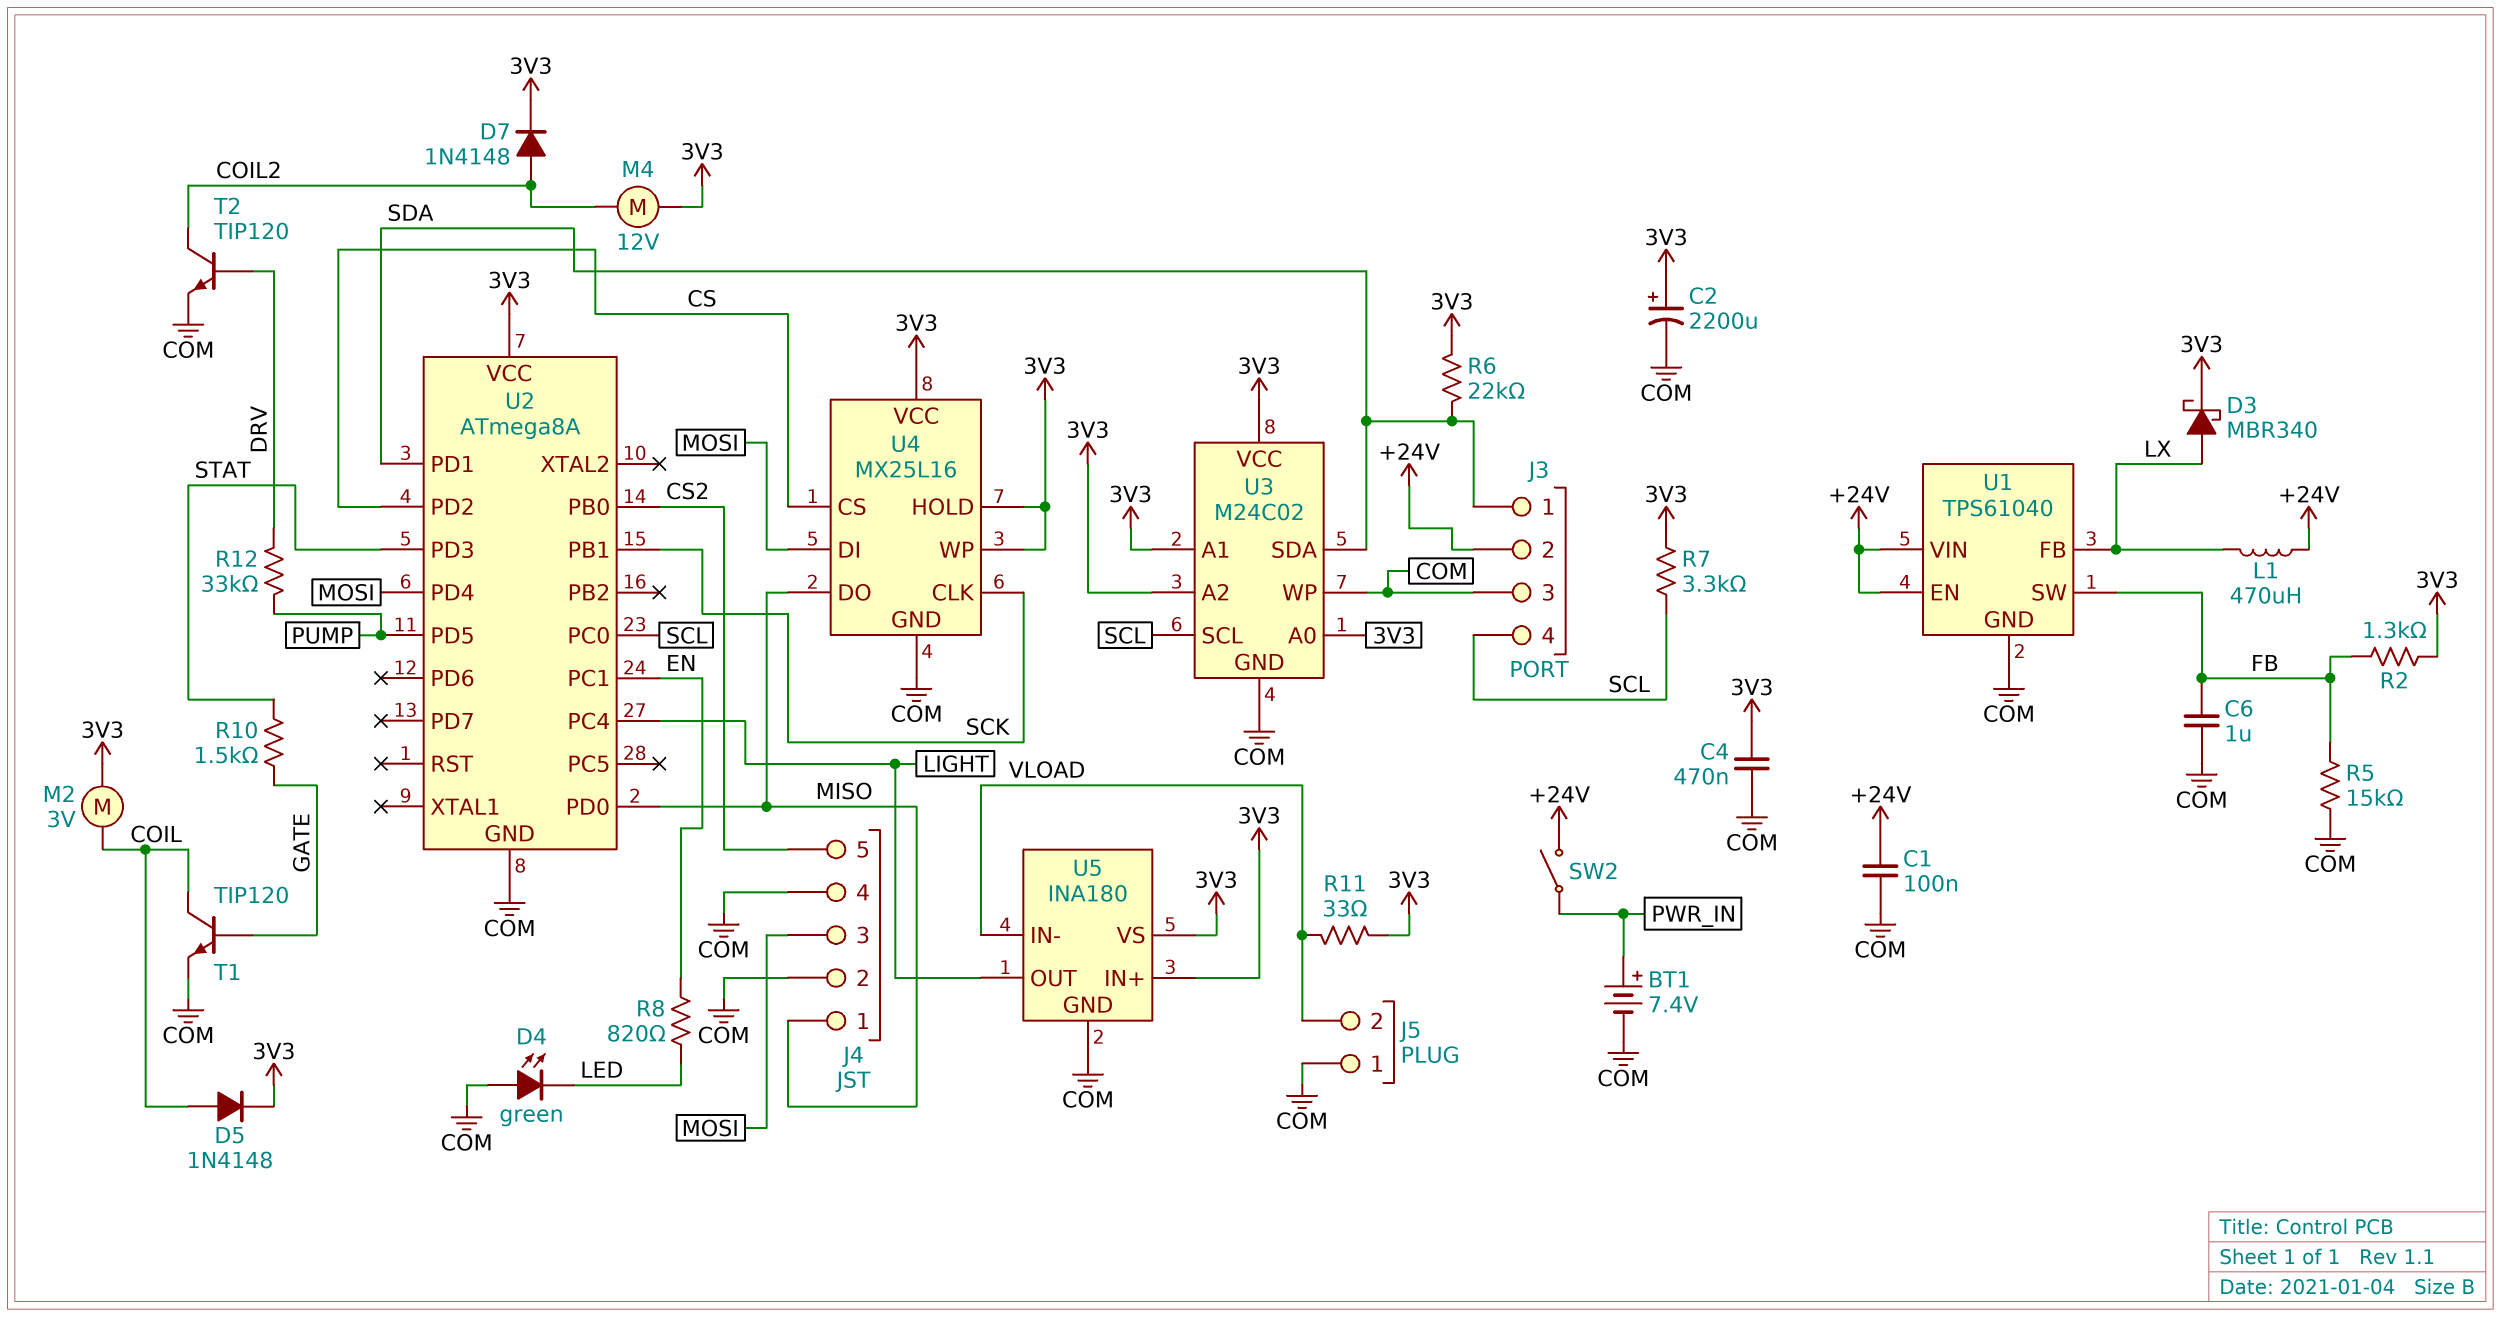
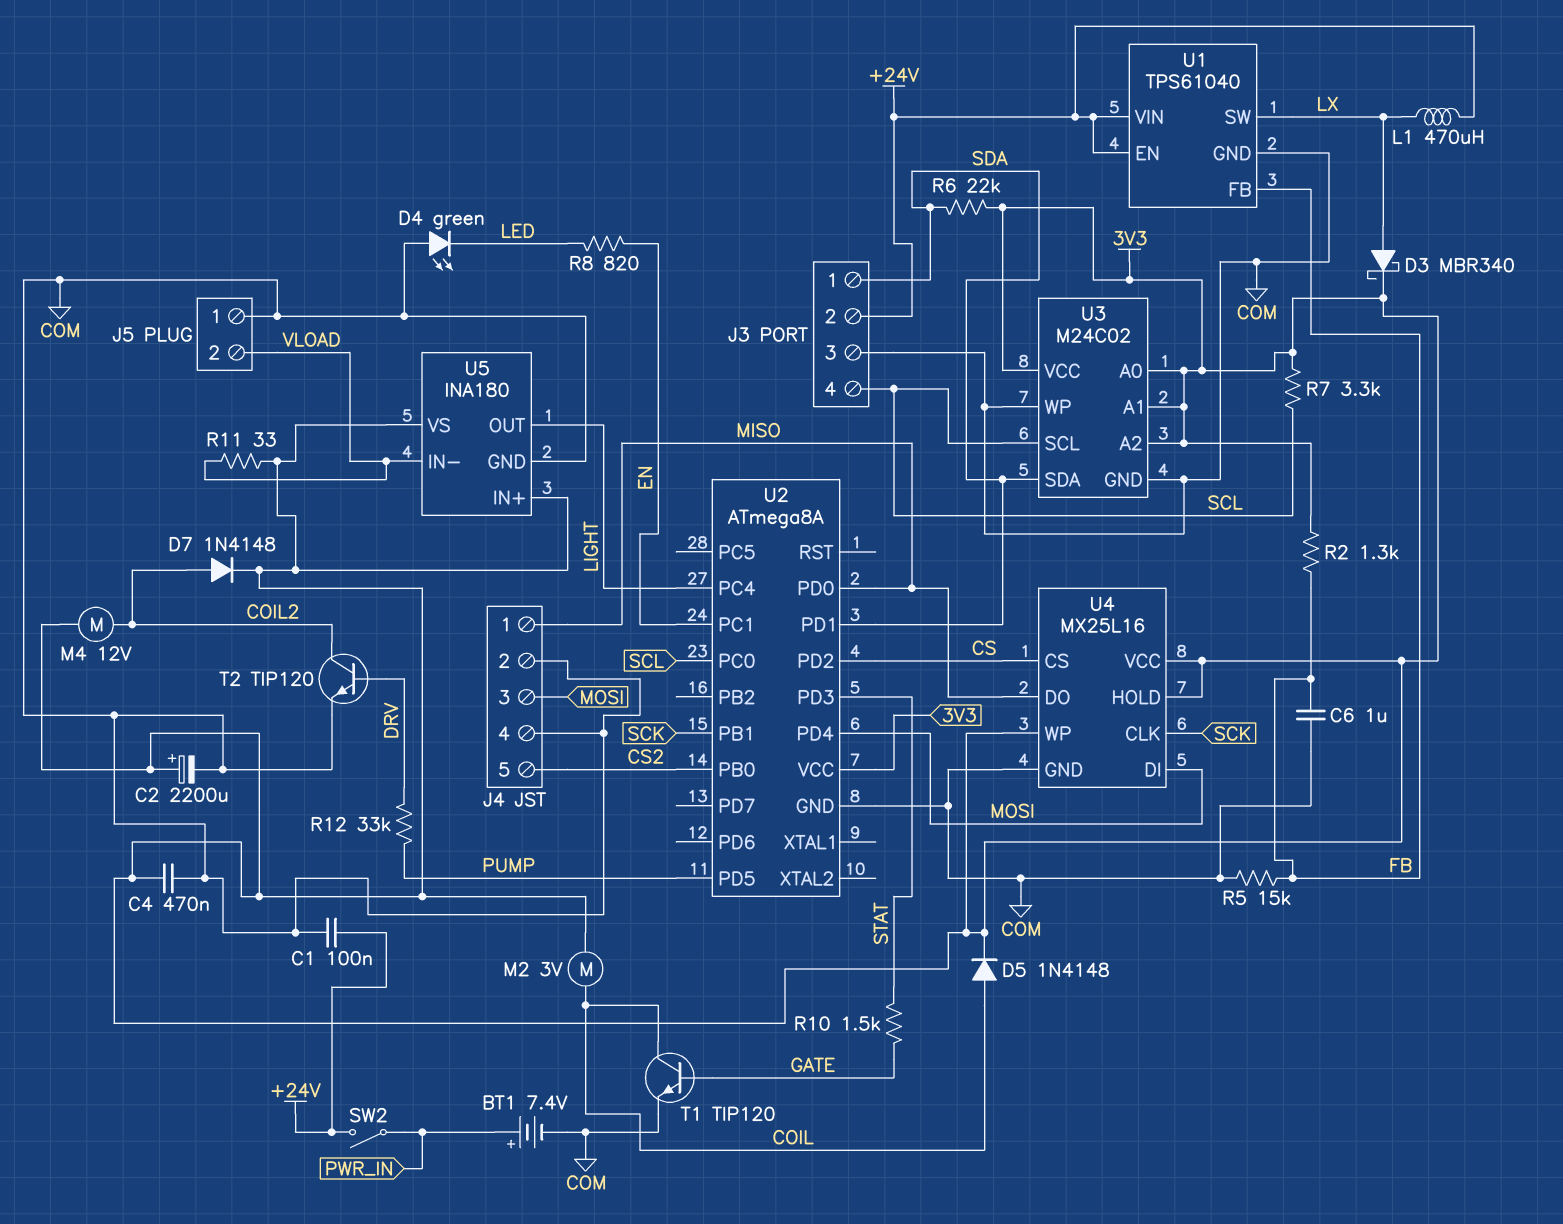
U1 pin FB: LX -> FB
U1 pin SW: FB -> LX

